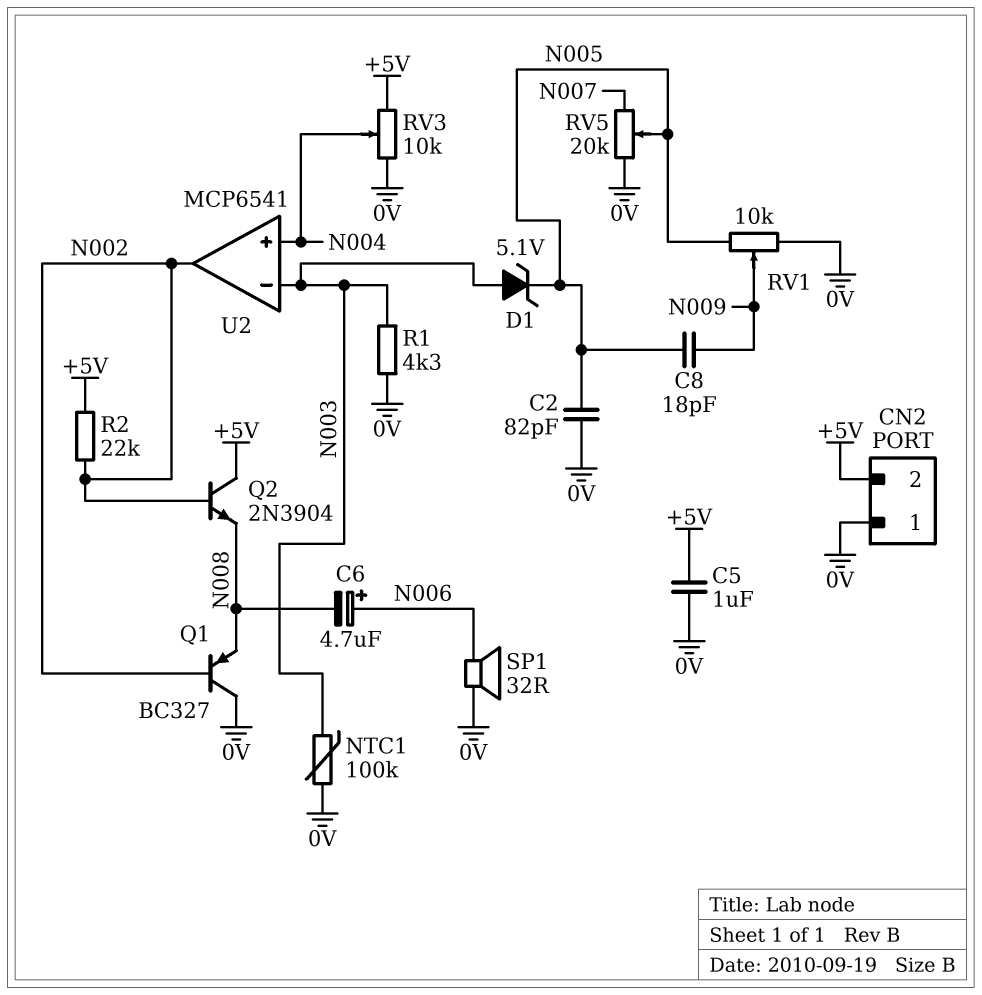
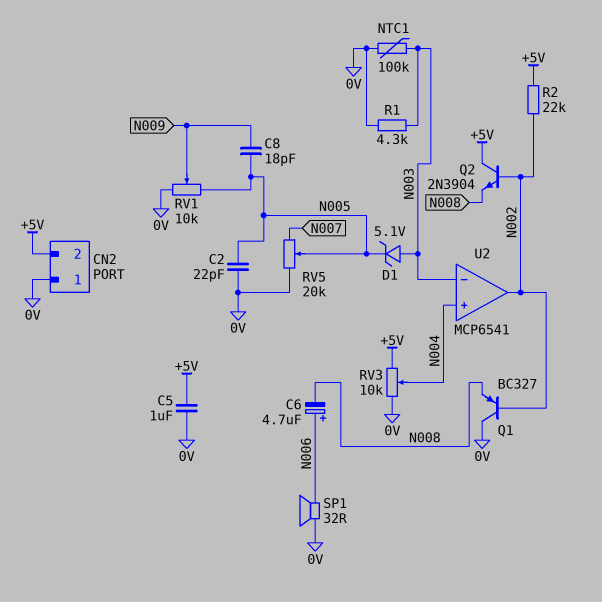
C2: 82pF (0V, N005) -> 22pF (0V, N005)

